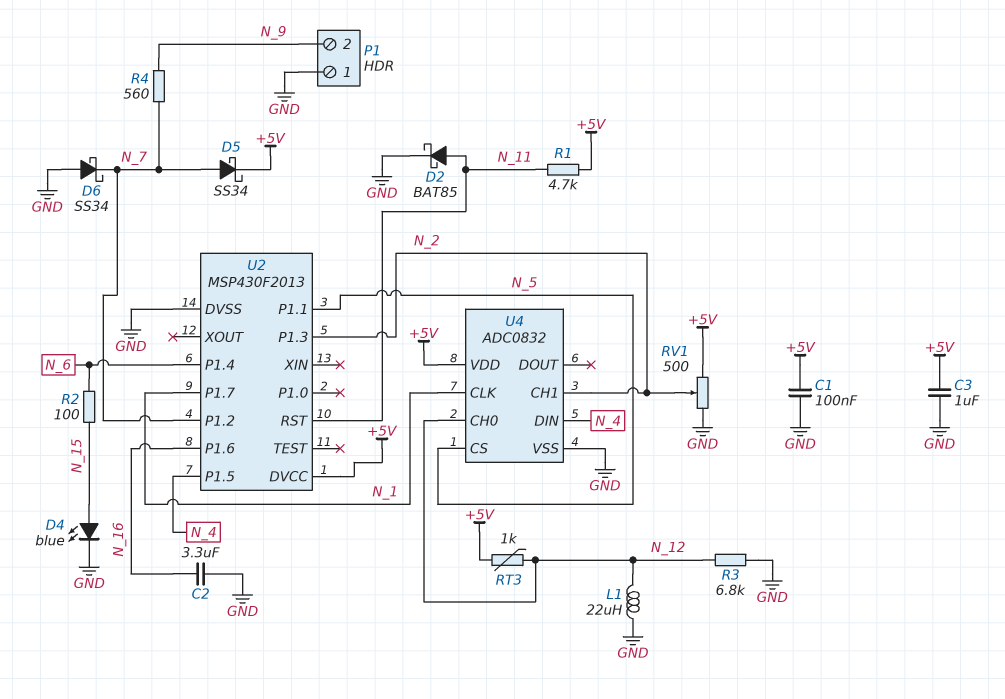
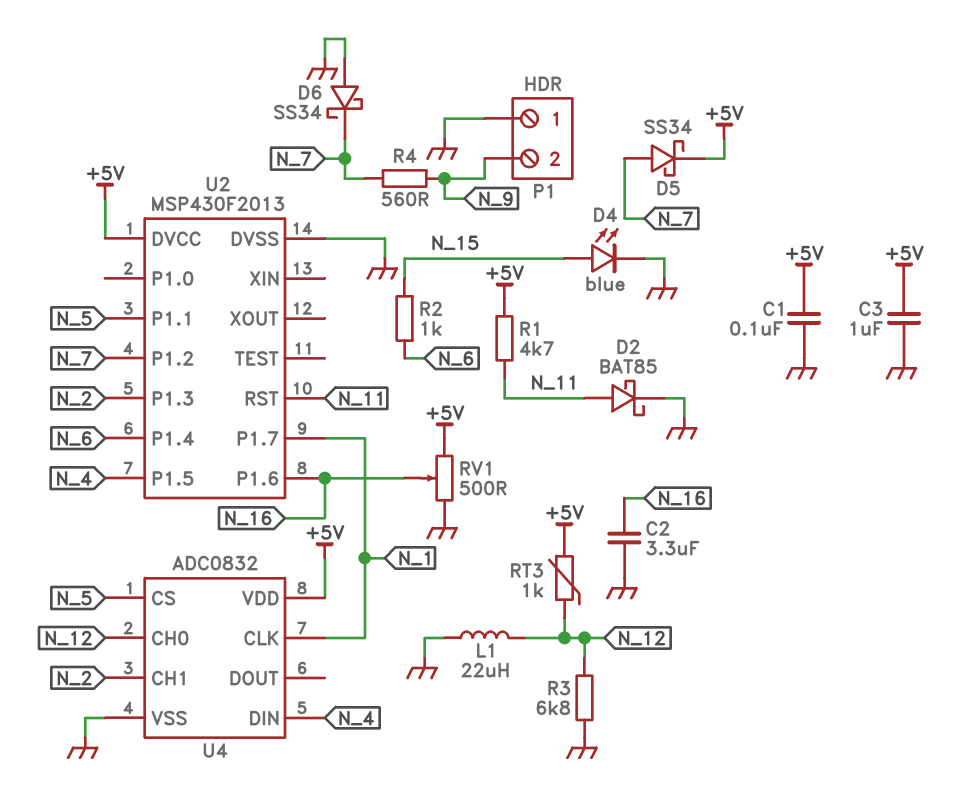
R2: 100 (N_6, N_15) -> 1k (N_6, N_15)
RV1: 500 (+5V, GND, wiper N_2) -> 500 (+5V, GND, wiper N_16)

